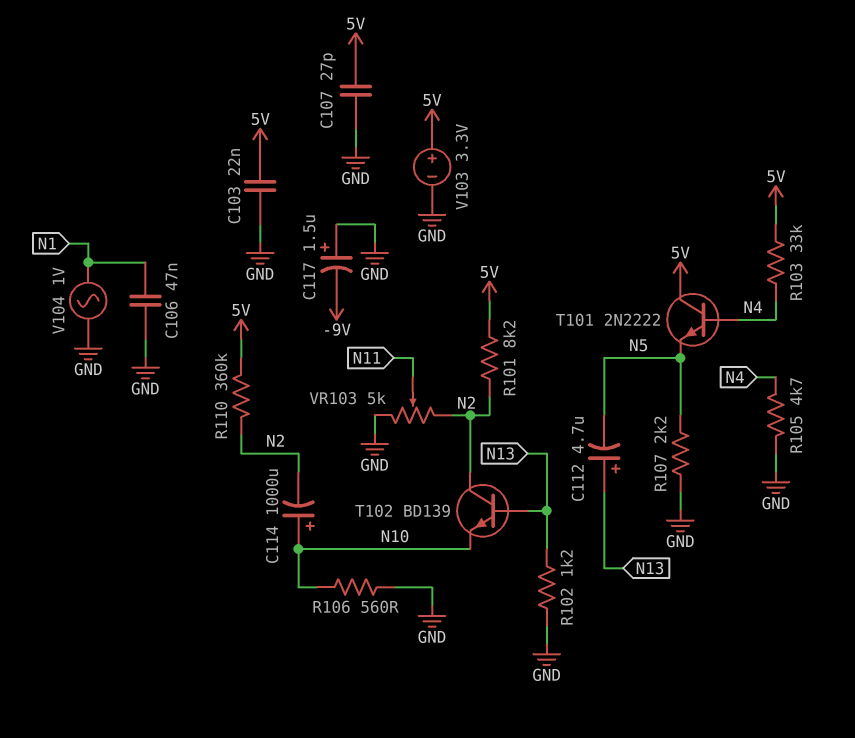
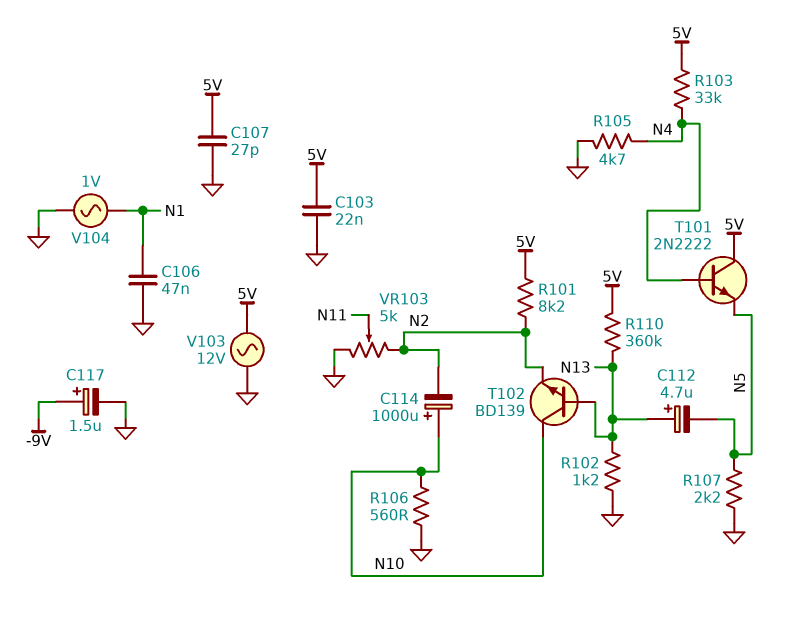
C117: 1.5uF (plus GND, minus -9V) -> 1.5uF (plus -9V, minus GND)
R110: 360k (5V, N2) -> 360k (5V, N13)
T102: NPN BD139 (B N13, C N2, E N10) -> NPN BD139 (B N13, C N10, E N2)
V103: 3.3V (plus 5V, minus GND) -> AC 12V (5V, GND)

